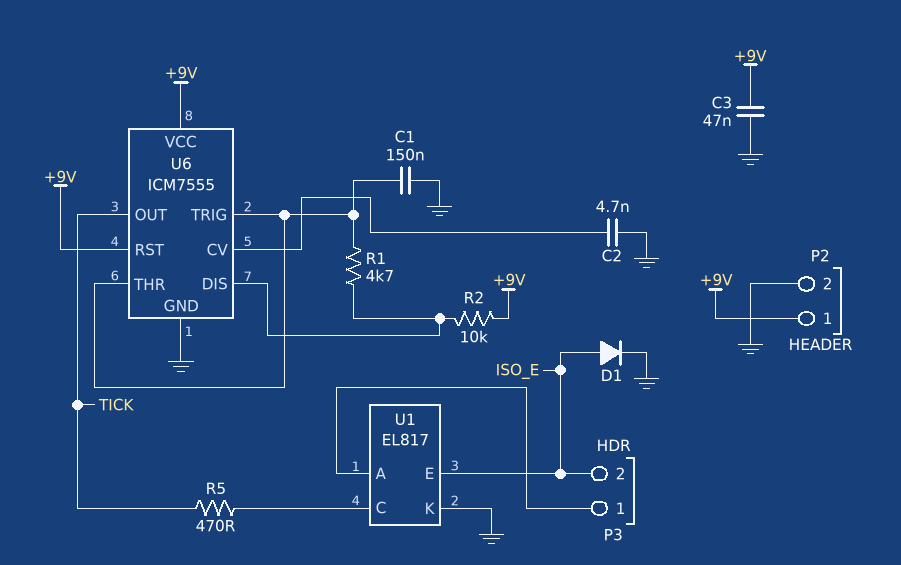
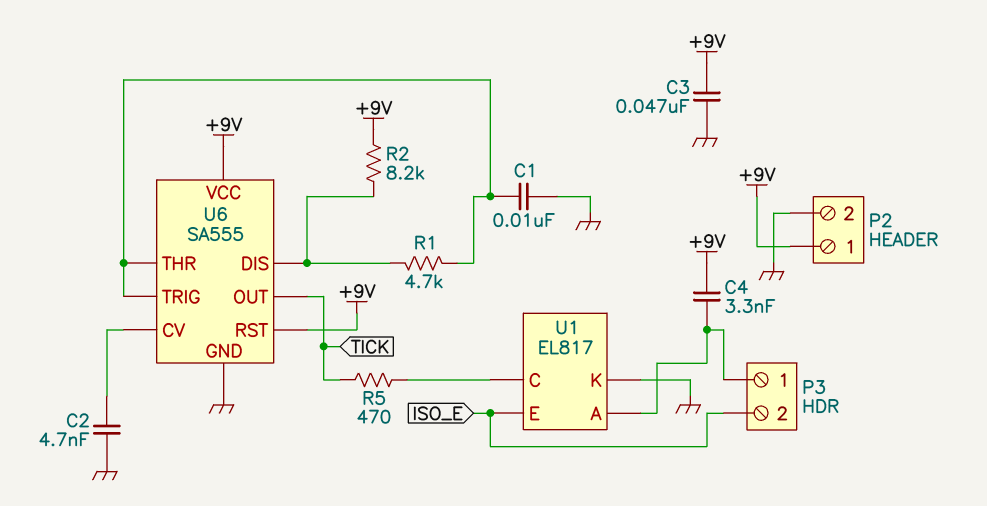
C1: 150nF (GND, U6/THR) -> 10nF (GND, U6/THR)
C4: none -> 3.3nF (+9V, P3/1)
D1: diode (A ISO_E, K GND) -> none
R2: 10k (+9V, U6/DIS) -> 8.2k (+9V, U6/DIS)
U6: ICM7555 -> SA555

